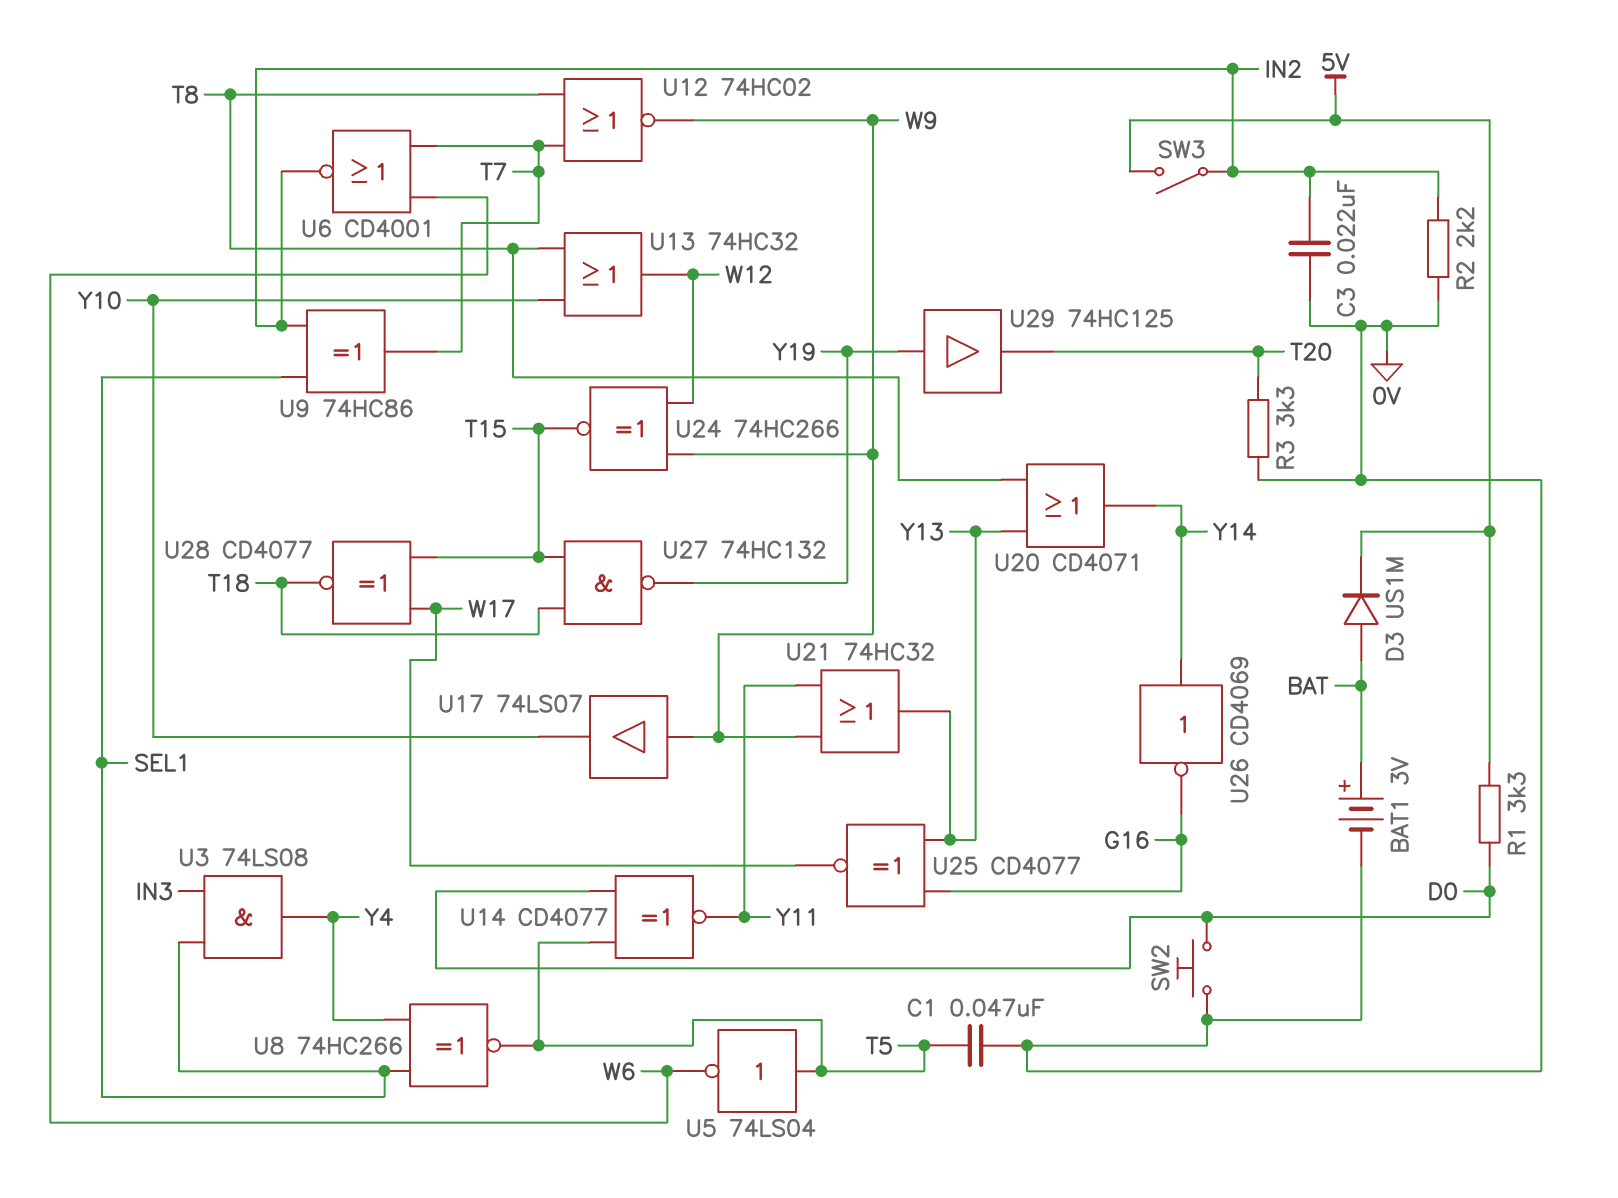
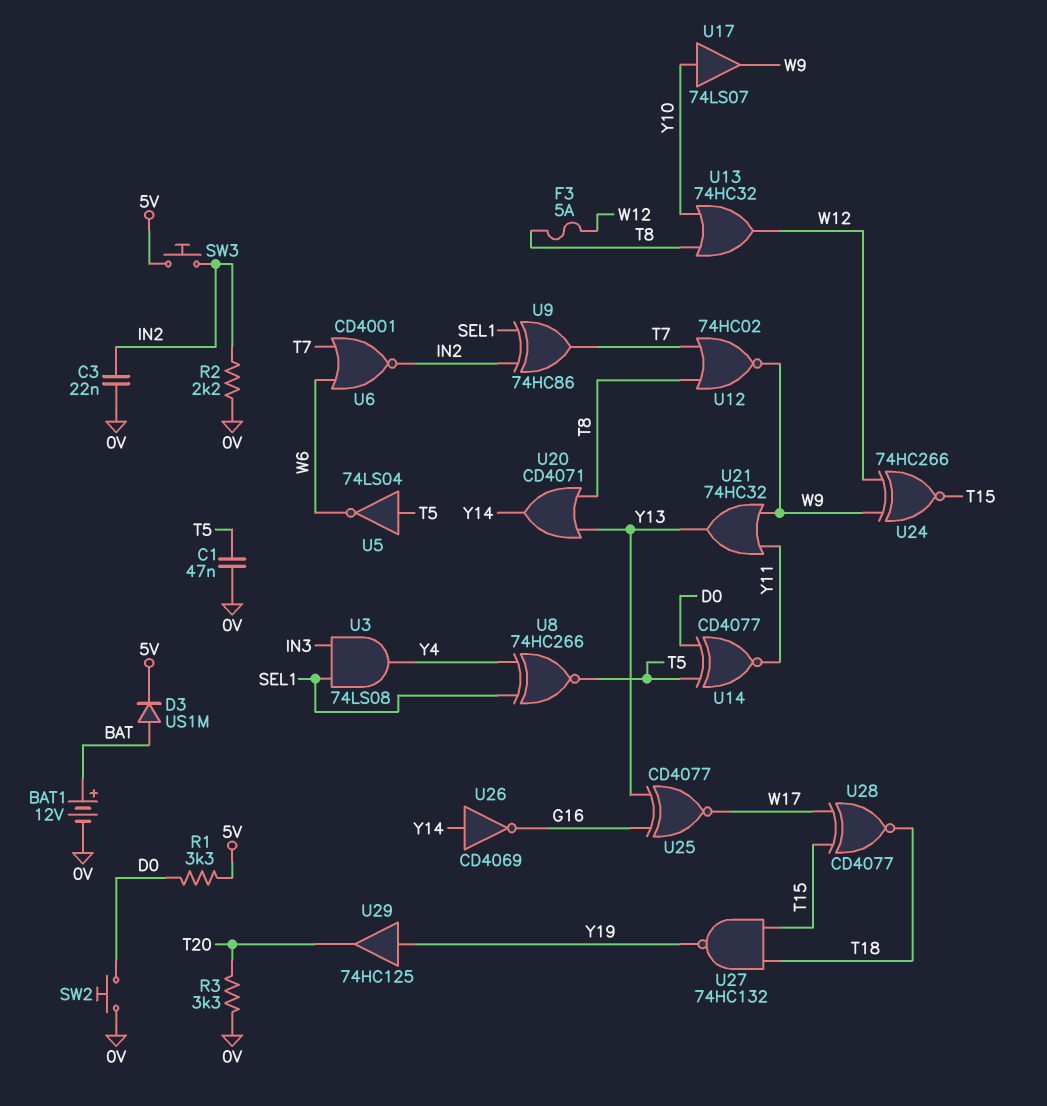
BAT1: 3V (plus BAT, minus 0V) -> 12V (plus BAT, minus 0V)
F3: none -> 5A (T8, W12)
SW3: switch (5V, IN2) -> button (5V, IN2)
U17: buffer 74LS07 (in W9, out Y10) -> buffer 74LS07 (in Y10, out W9)

